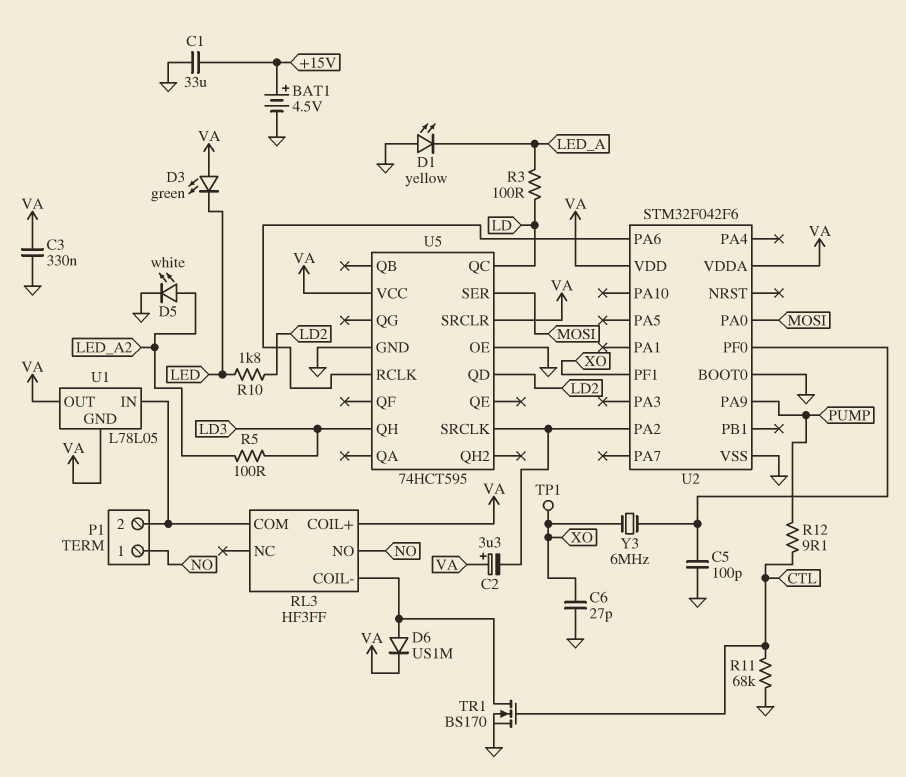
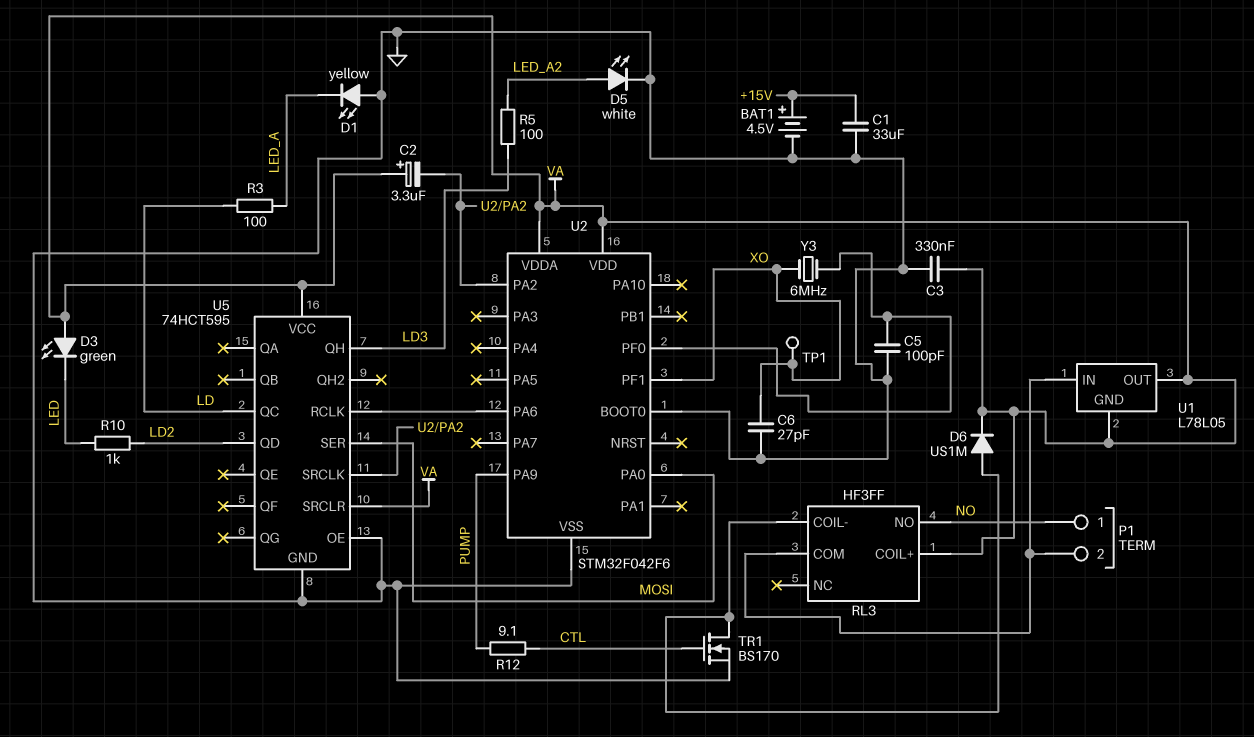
R10: 1.8k (LD2, LED) -> 1k (LD2, LED)
R11: 68k (CTL, GND) -> none

